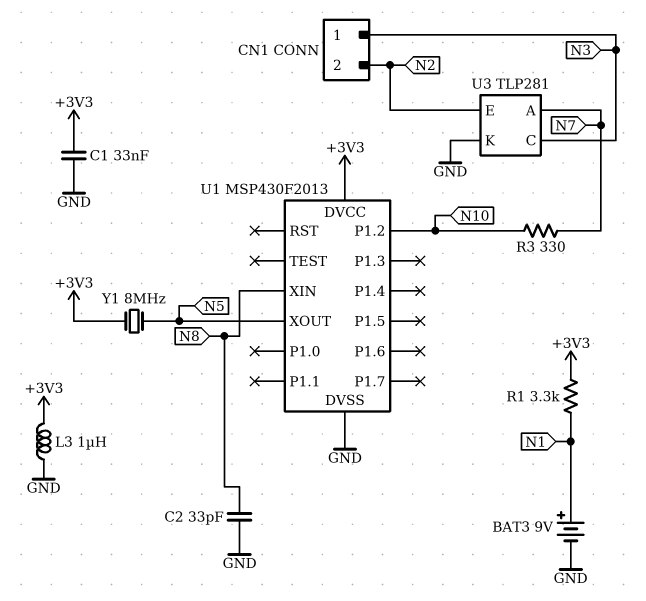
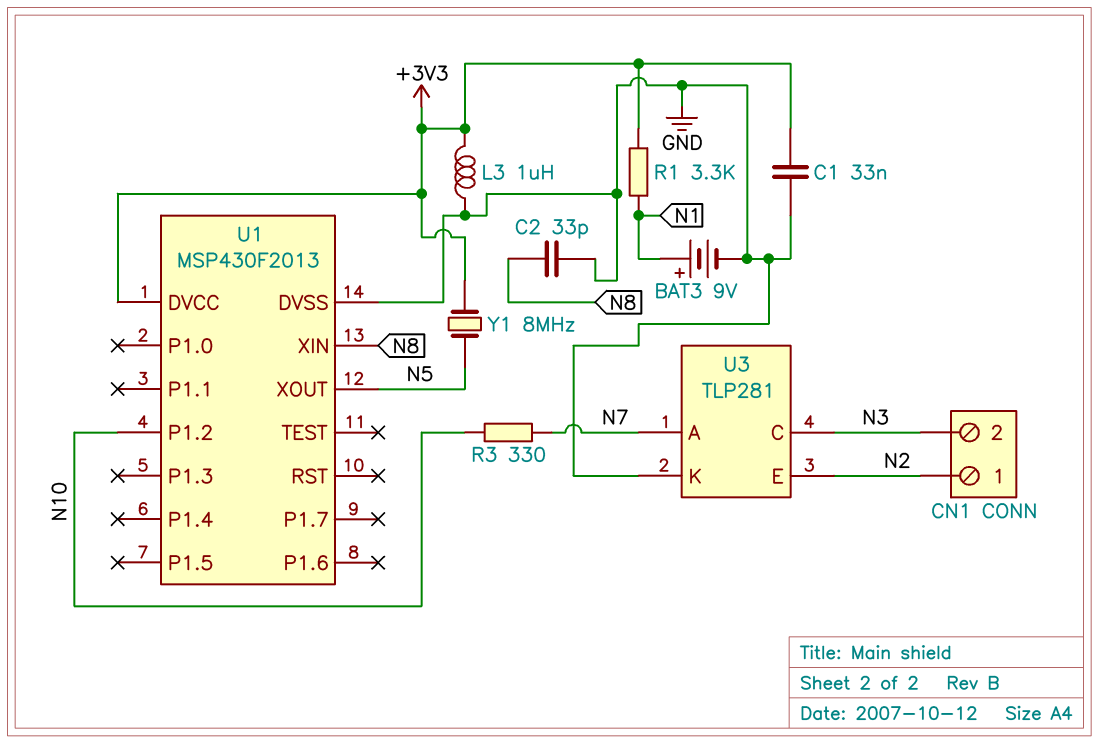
CN1 pin 1: N3 -> N2
CN1 pin 2: N2 -> N3

